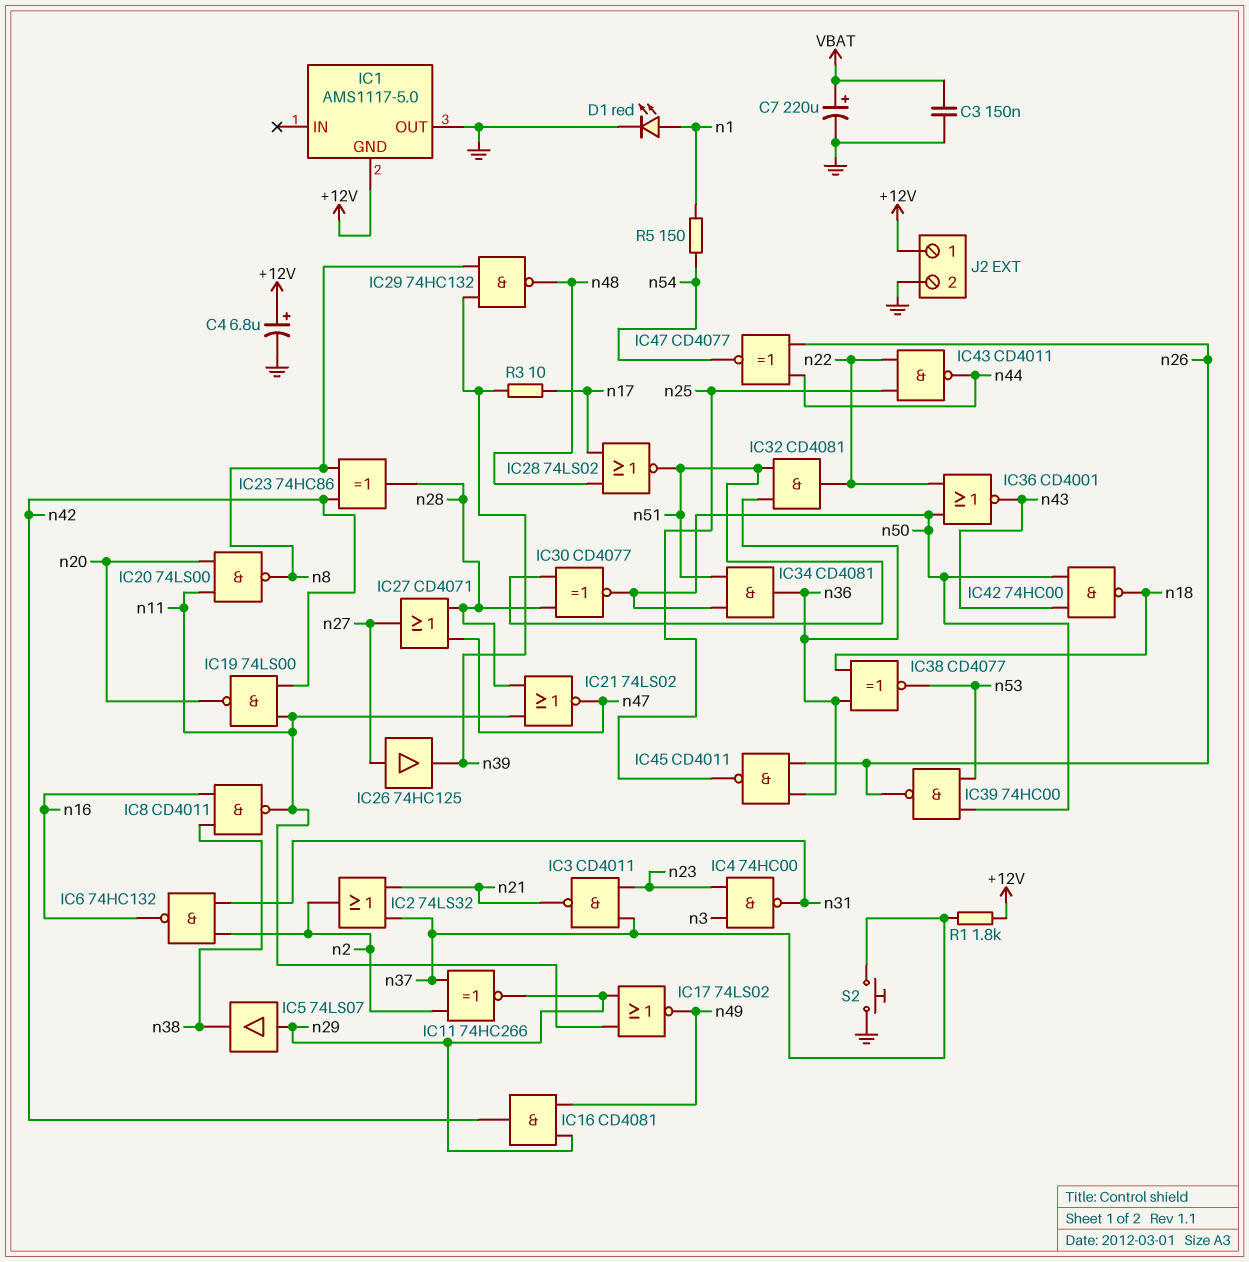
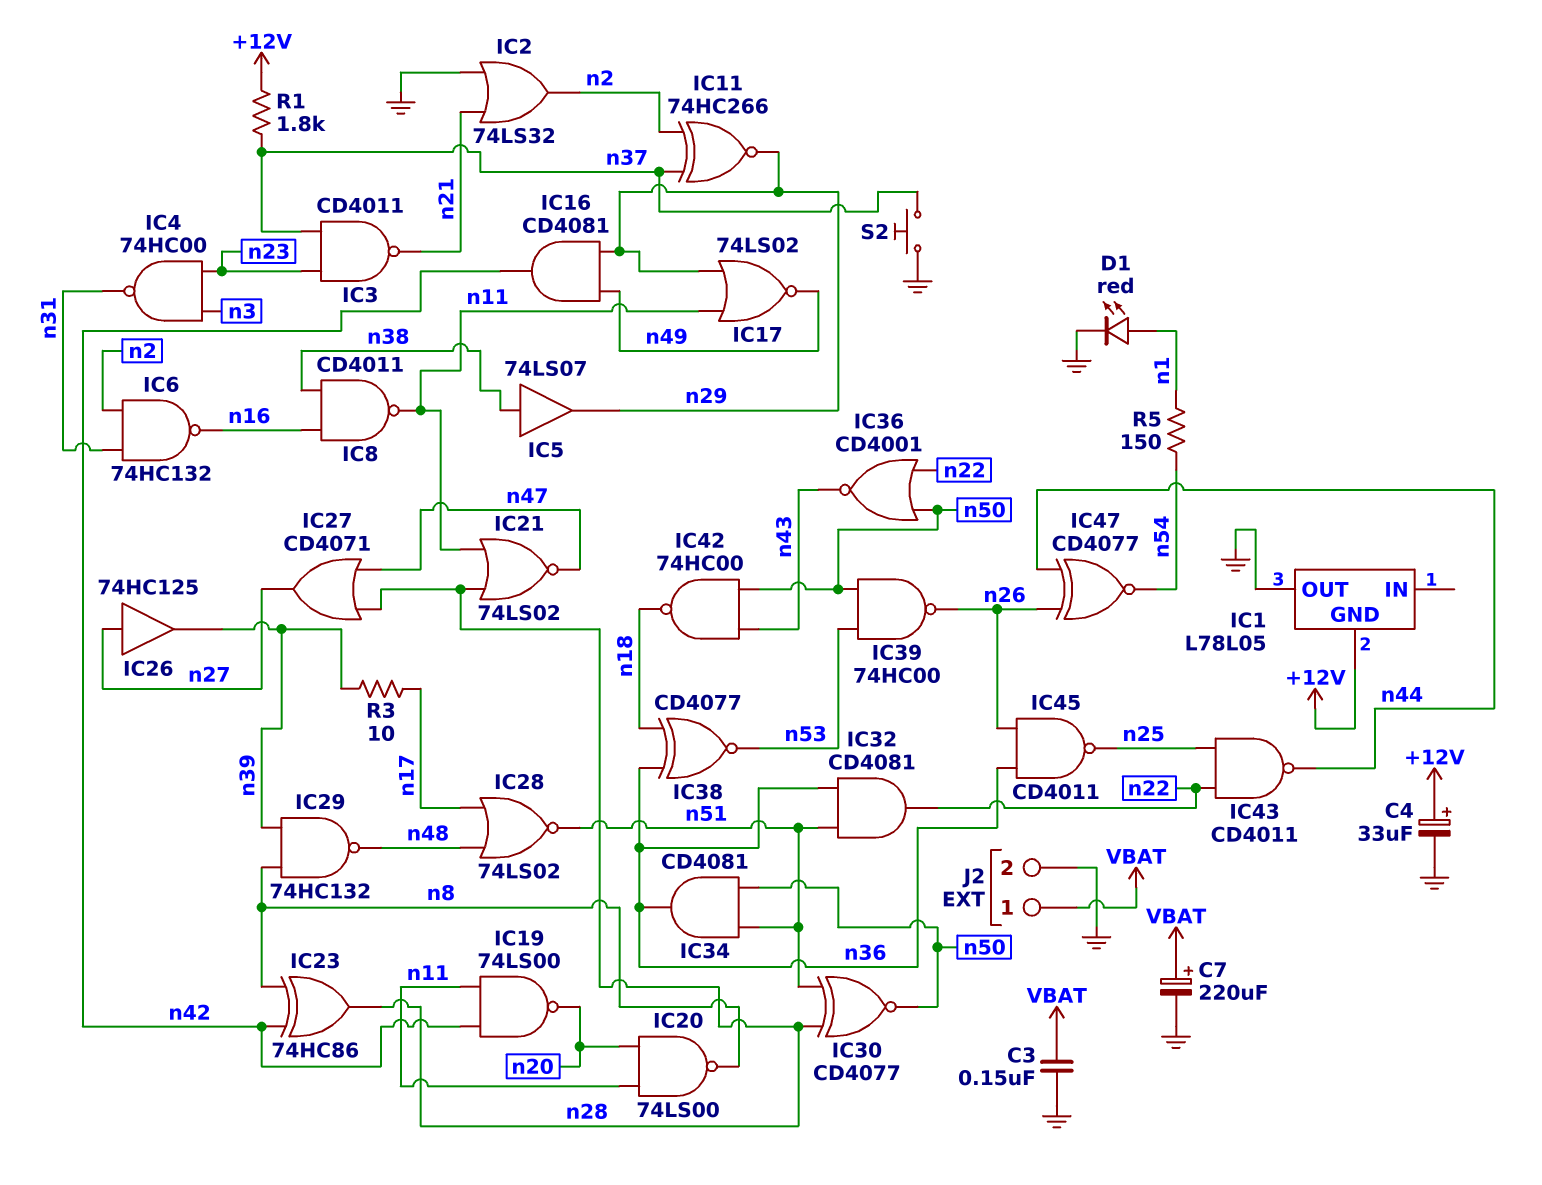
C4: 6.8uF (plus +12V, minus GND) -> 33uF (plus +12V, minus GND)
IC1: AMS1117-5.0 -> L78L05
IC2: OR 74LS32 (in n21, in n37, out n2) -> OR 74LS32 (in GND, in n21, out n2)
IC5: buffer 74LS07 (in n29, out n38) -> buffer 74LS07 (in n38, out n29)
J2 pin 1: +12V -> VBAT

